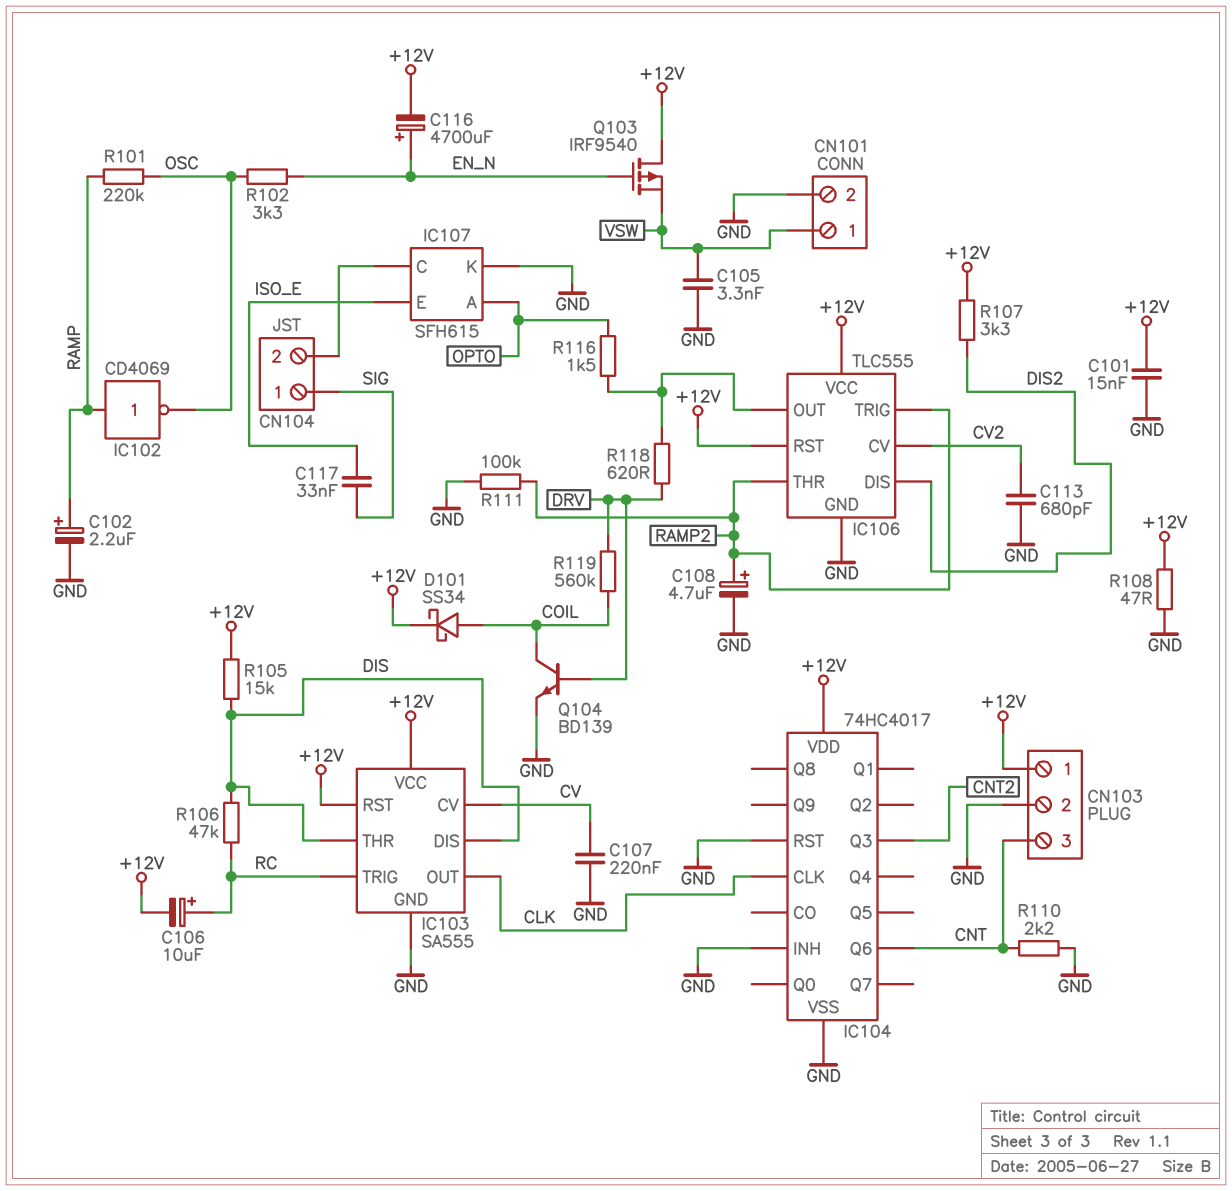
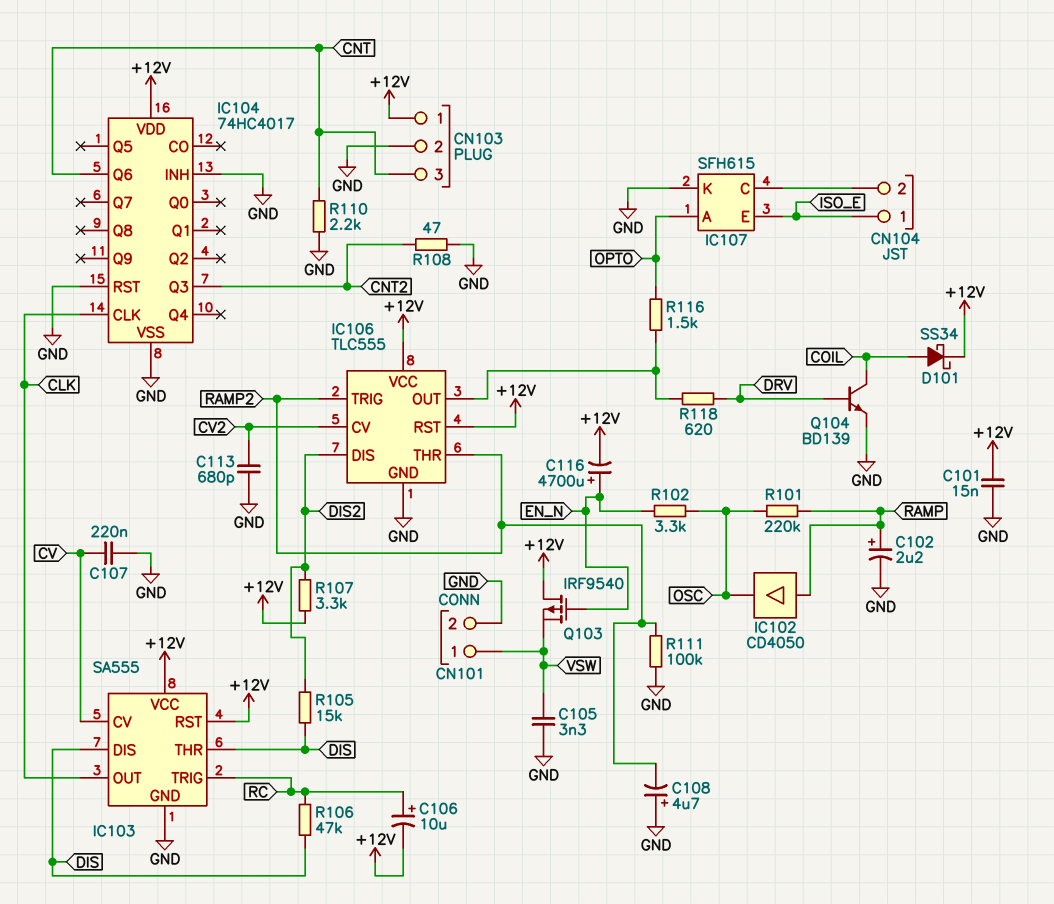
C108: 4.7uF (plus RAMP2, minus GND) -> 4.7uF (plus GND, minus RAMP2)
C117: 33nF (ISO_E, SIG) -> none
CN104 pin 1: SIG -> ISO_E
IC102: NOT CD4069 (in RAMP, out OSC) -> buffer CD4050 (in RAMP, out OSC)
R105: 15k (+12V, DIS) -> 15k (DIS, DIS2)
R108: 47 (+12V, GND) -> 47 (CNT2, GND)
R119: 560k (COIL, DRV) -> none

